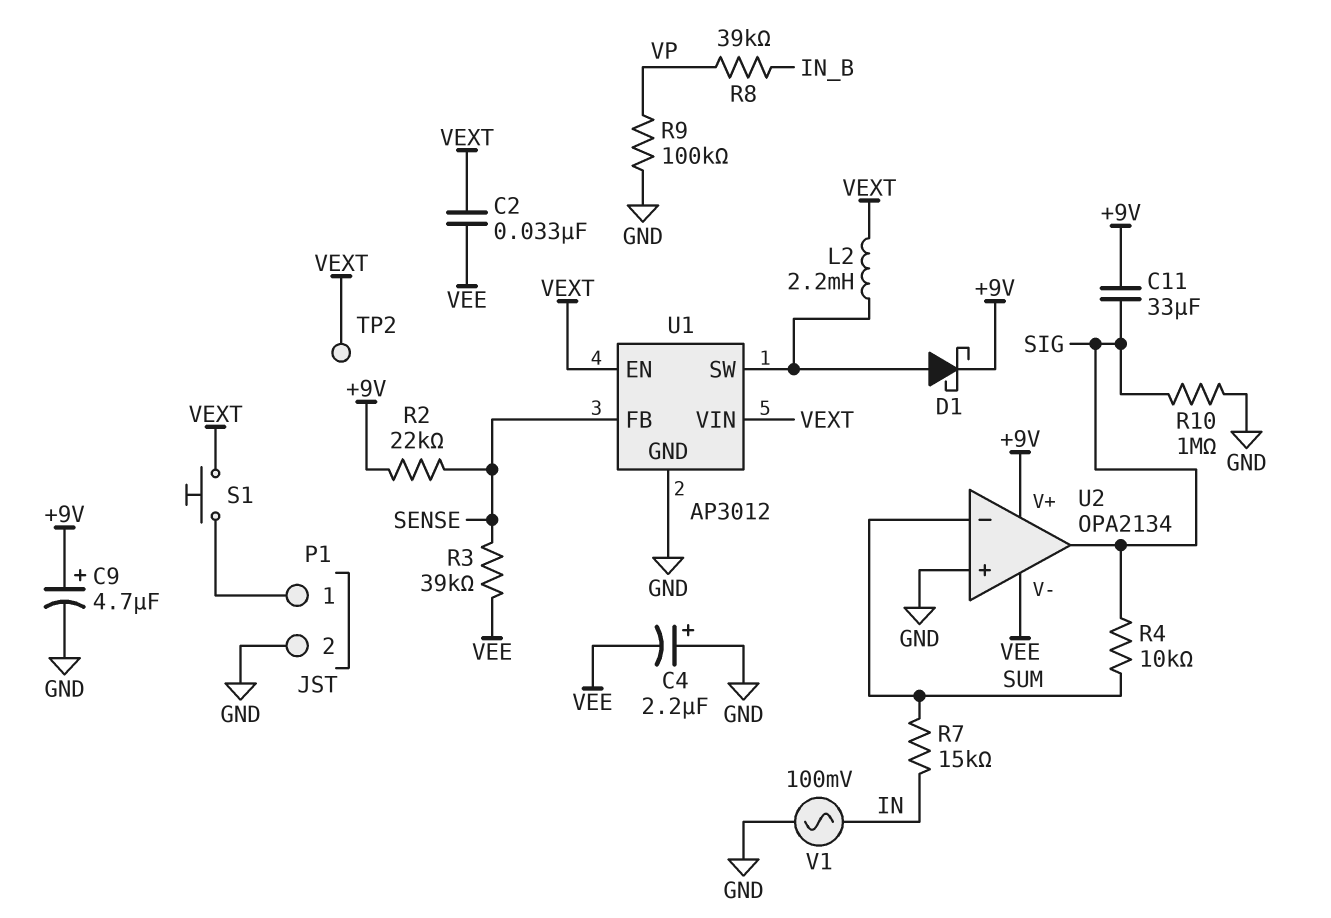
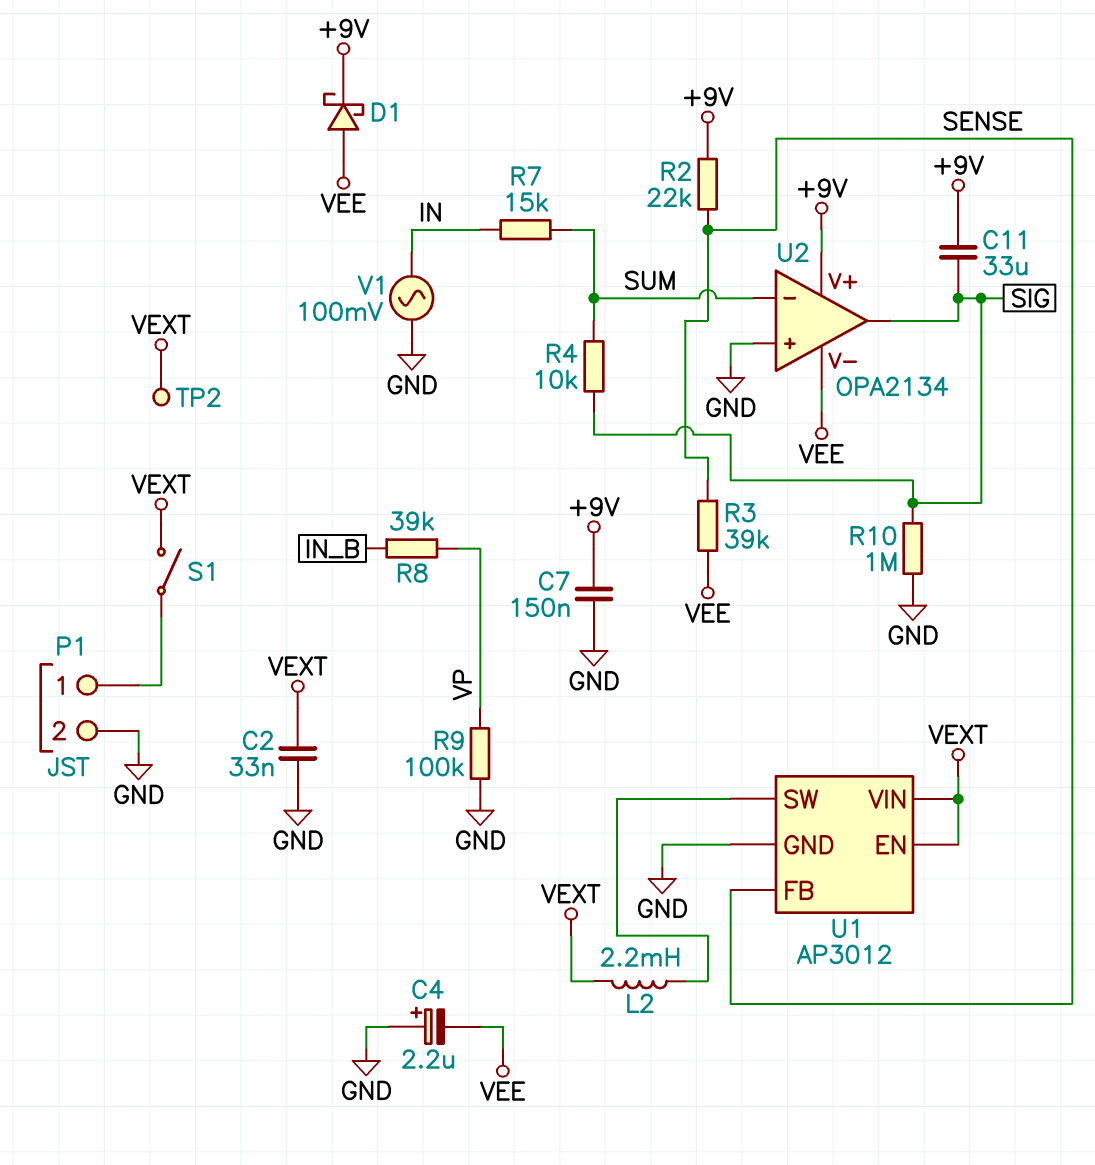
C2: 33nF (VEE, VEXT) -> 33nF (GND, VEXT)
C7: none -> 150nF (+9V, GND)
C9: 4.7uF (plus +9V, minus GND) -> none
D1: schottky (A U1/SW, K +9V) -> schottky (A VEE, K +9V)
S1: button (P1/1, VEXT) -> switch (P1/1, VEXT)

